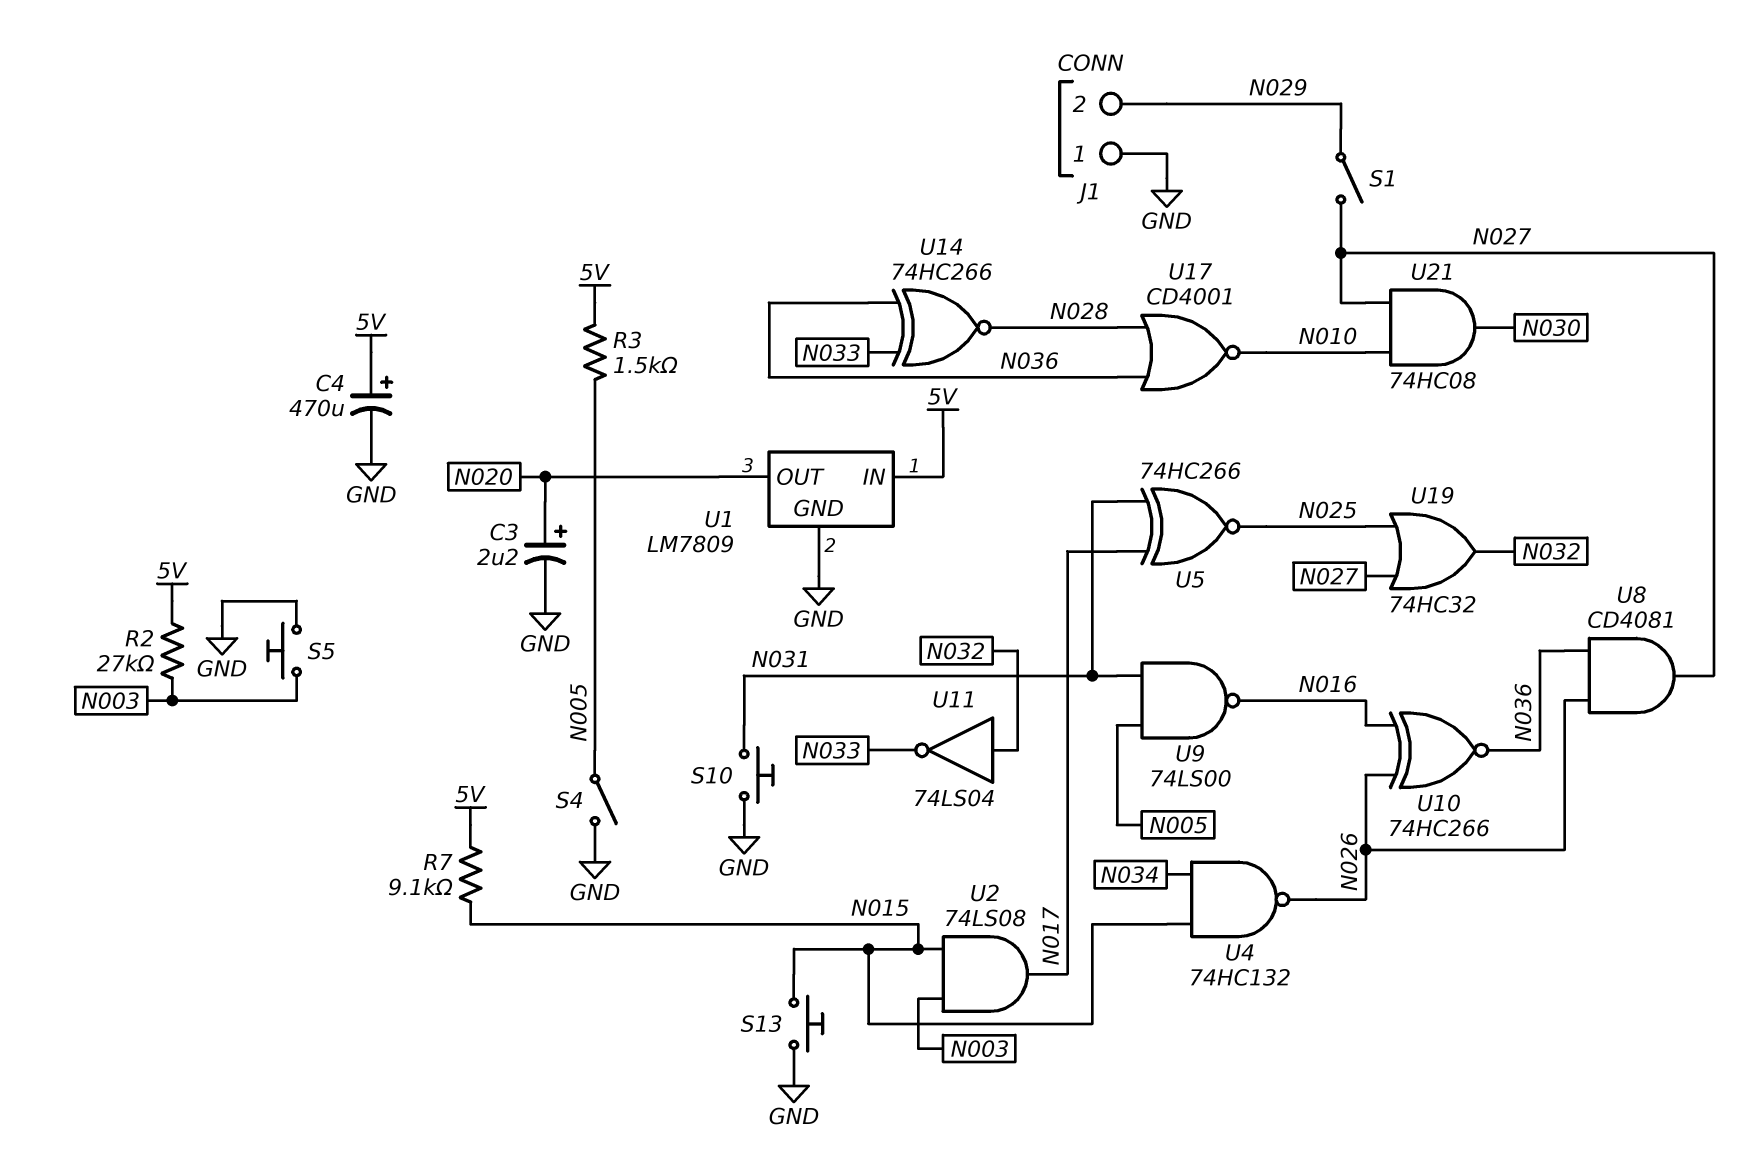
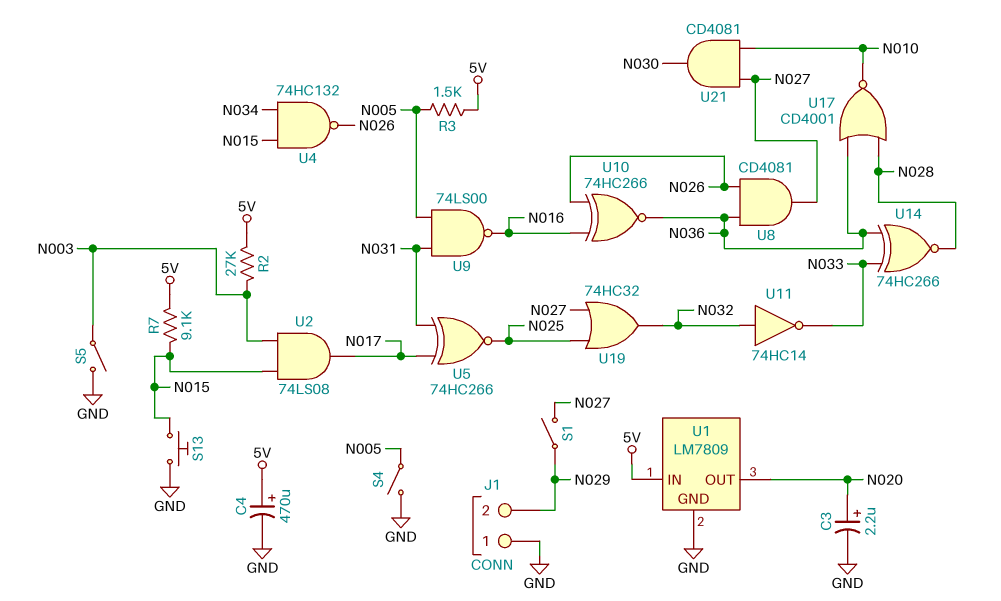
S5: button (GND, N003) -> switch (GND, N003)
S10: button (GND, N031) -> none
U11: NOT 74LS04 (in N032, out N033) -> NOT 74HC14 (in N032, out N033)
U21: AND 74HC08 (in N010, in N027, out N030) -> AND CD4081 (in N010, in N027, out N030)

